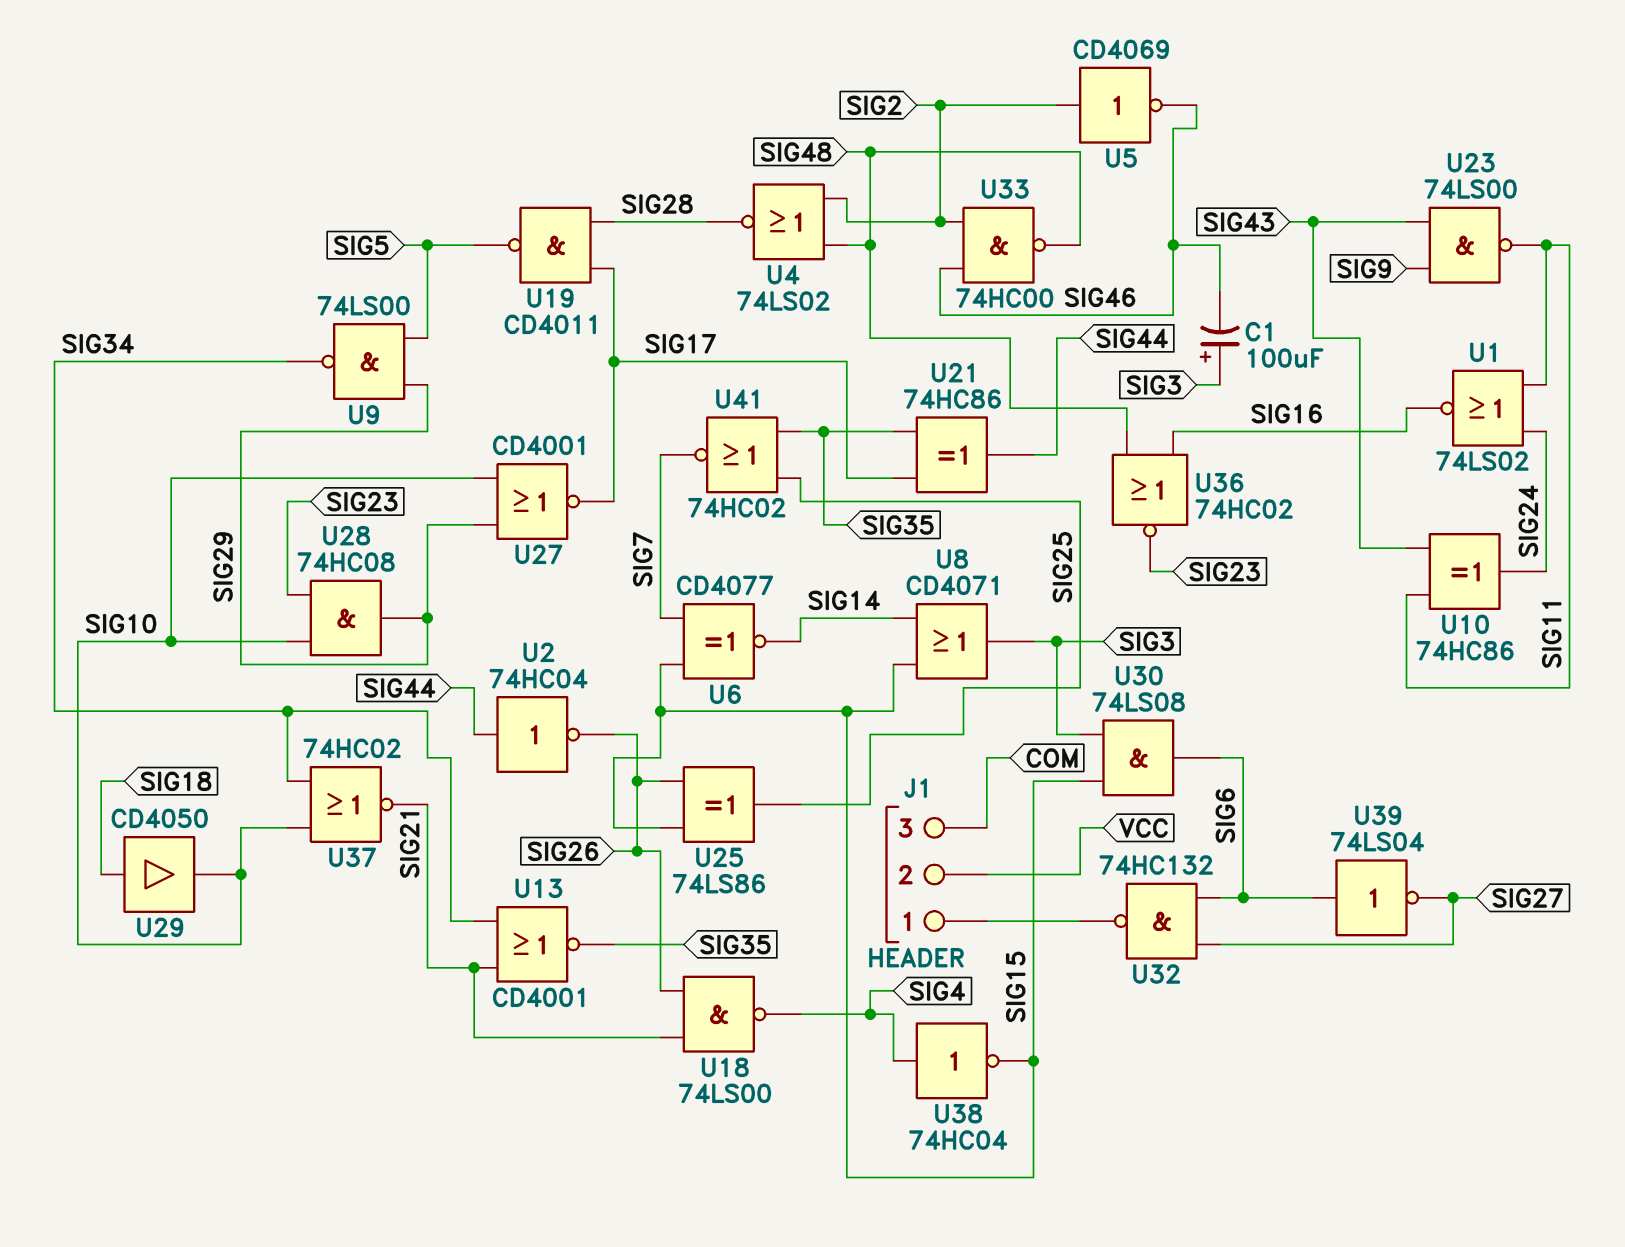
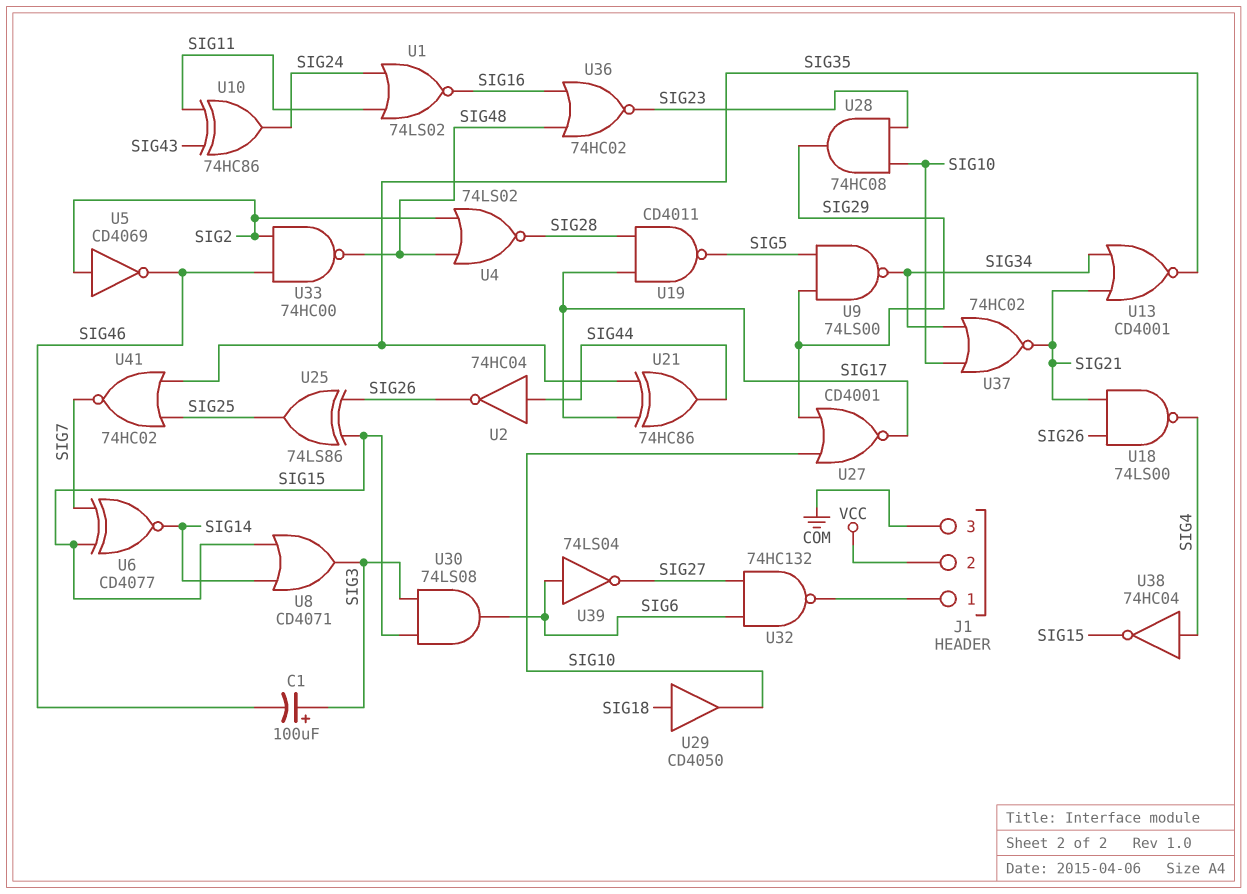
U23: NAND 74LS00 (in SIG9, in SIG43, out SIG11) -> none

